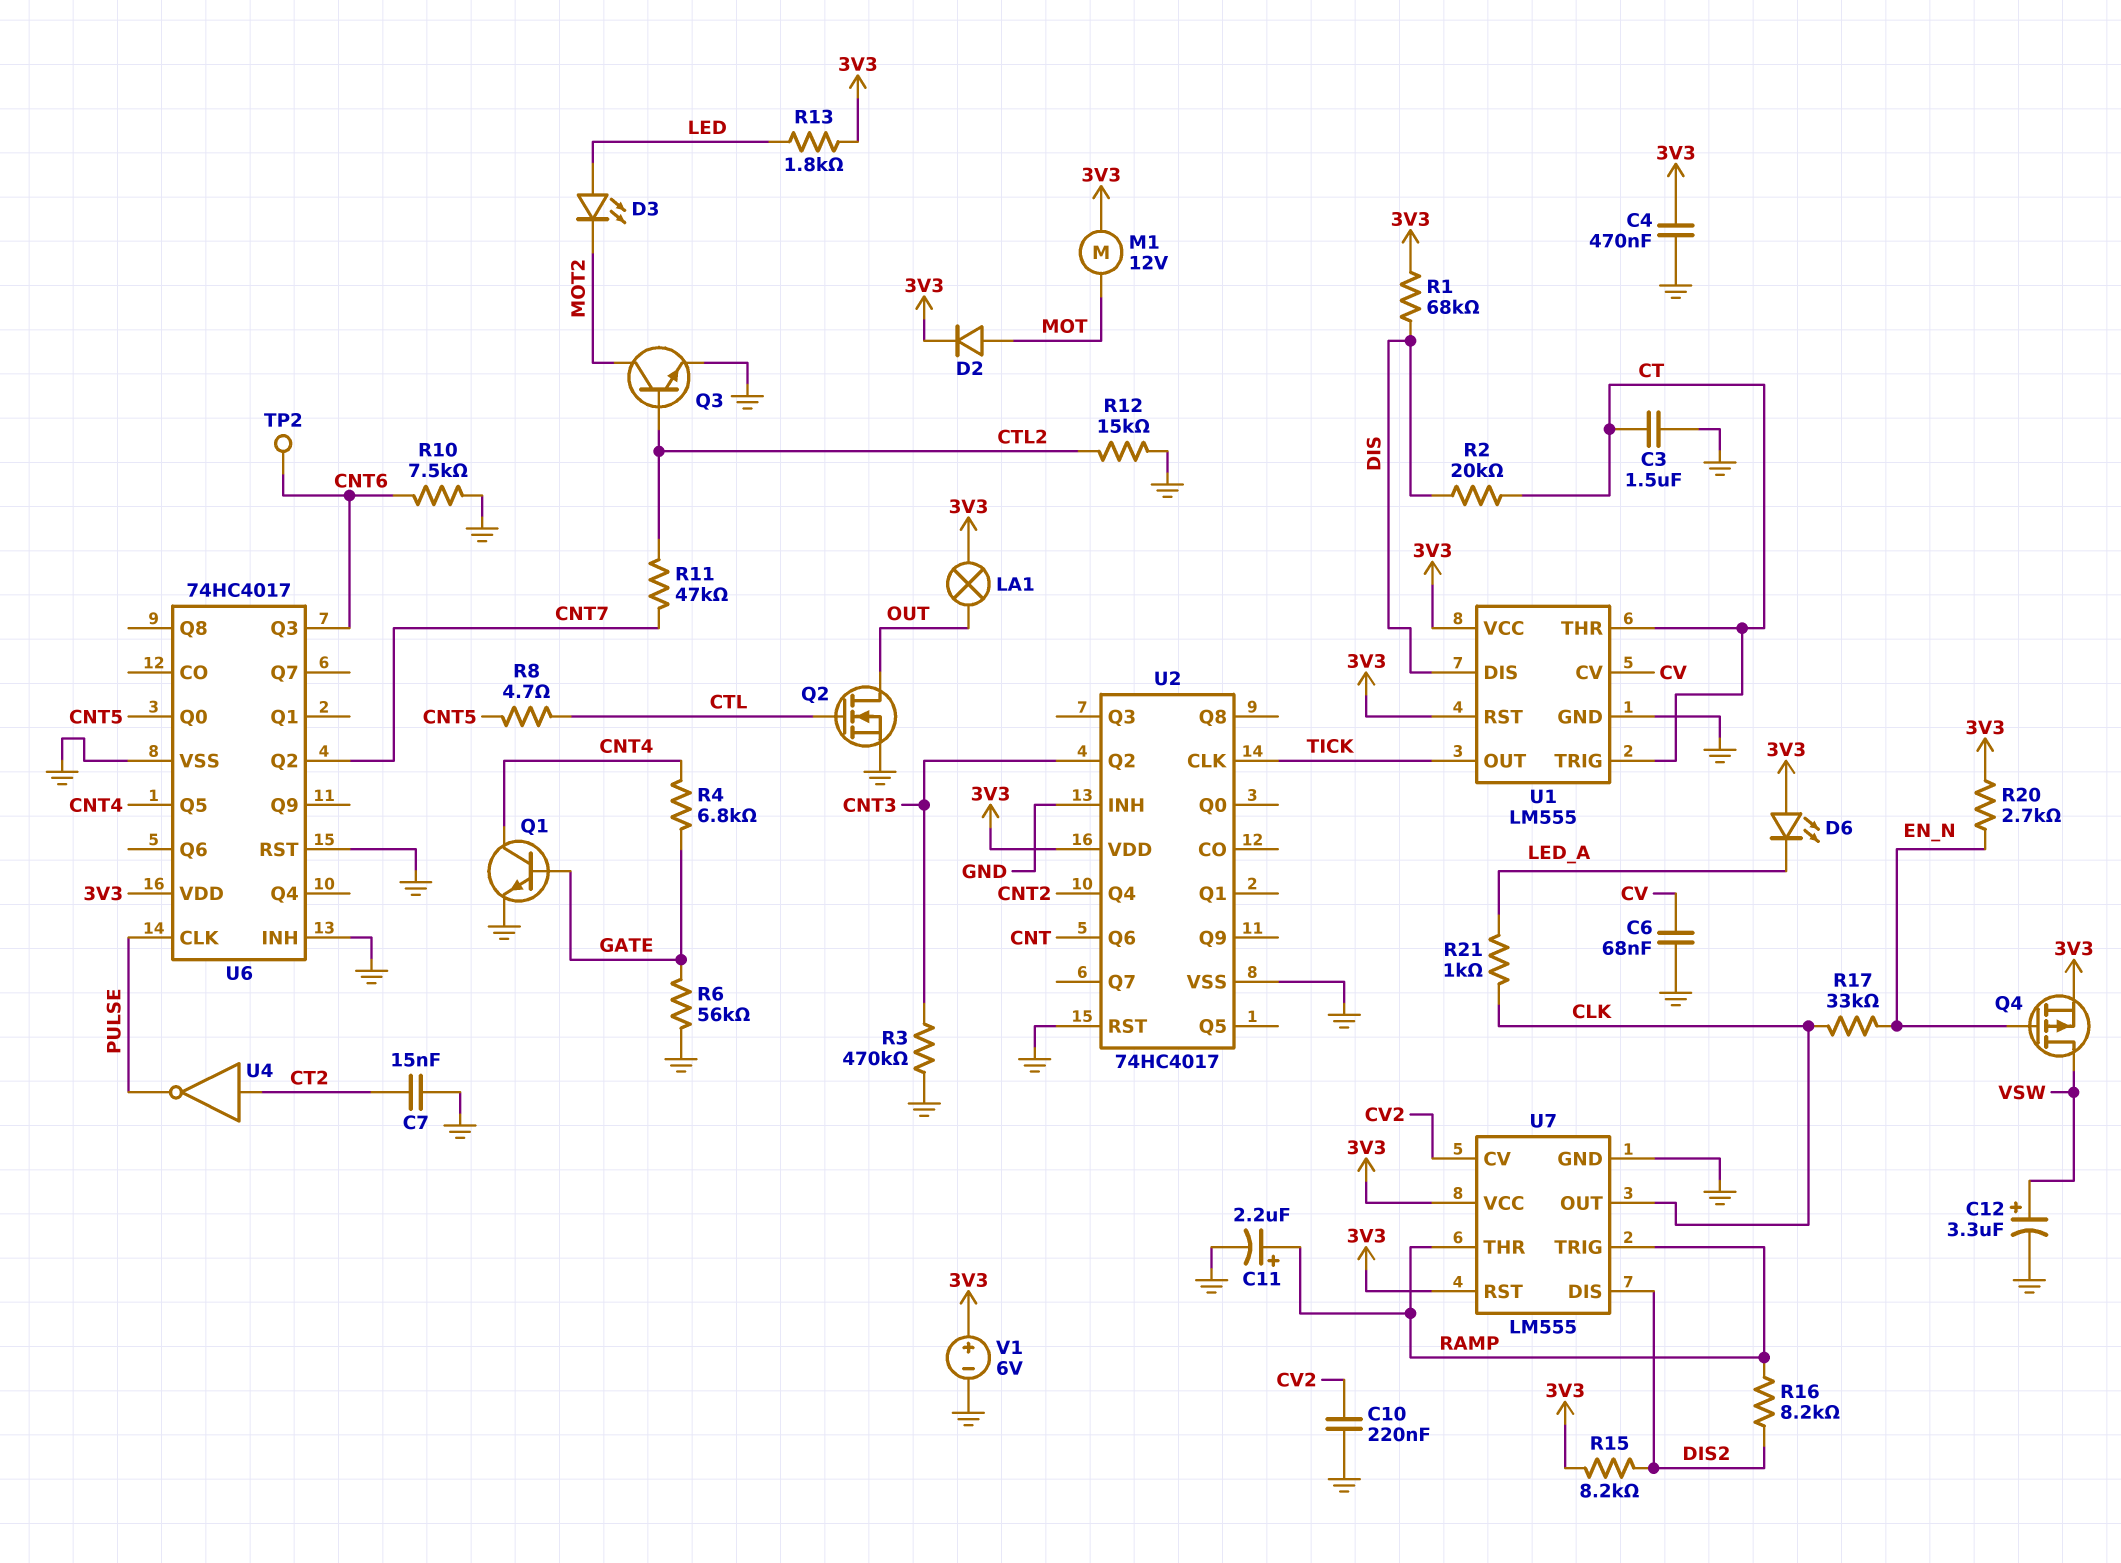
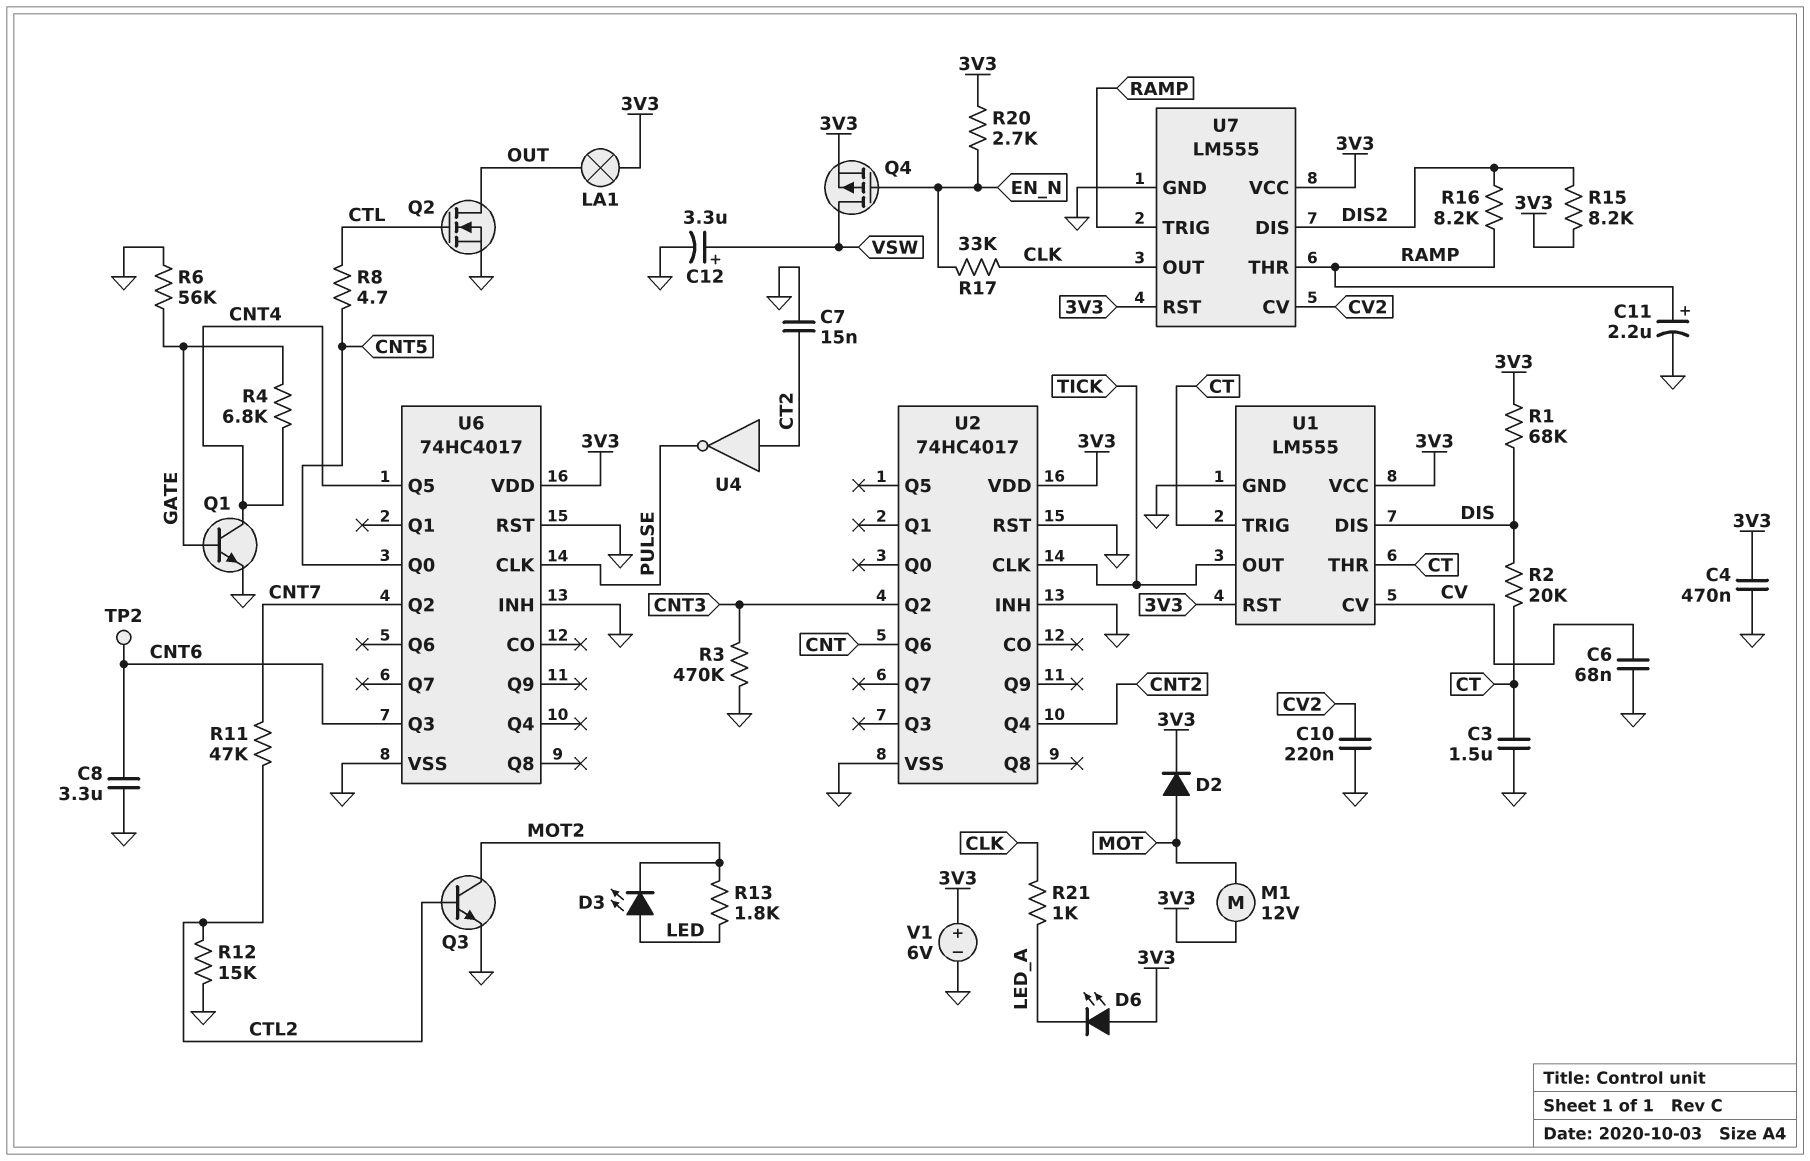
C8: none -> 3.3uF (CNT6, GND)
R10: 7.5k (CNT6, GND) -> none
R13: 1.8k (3V3, LED) -> 1.8k (LED, MOT2)

